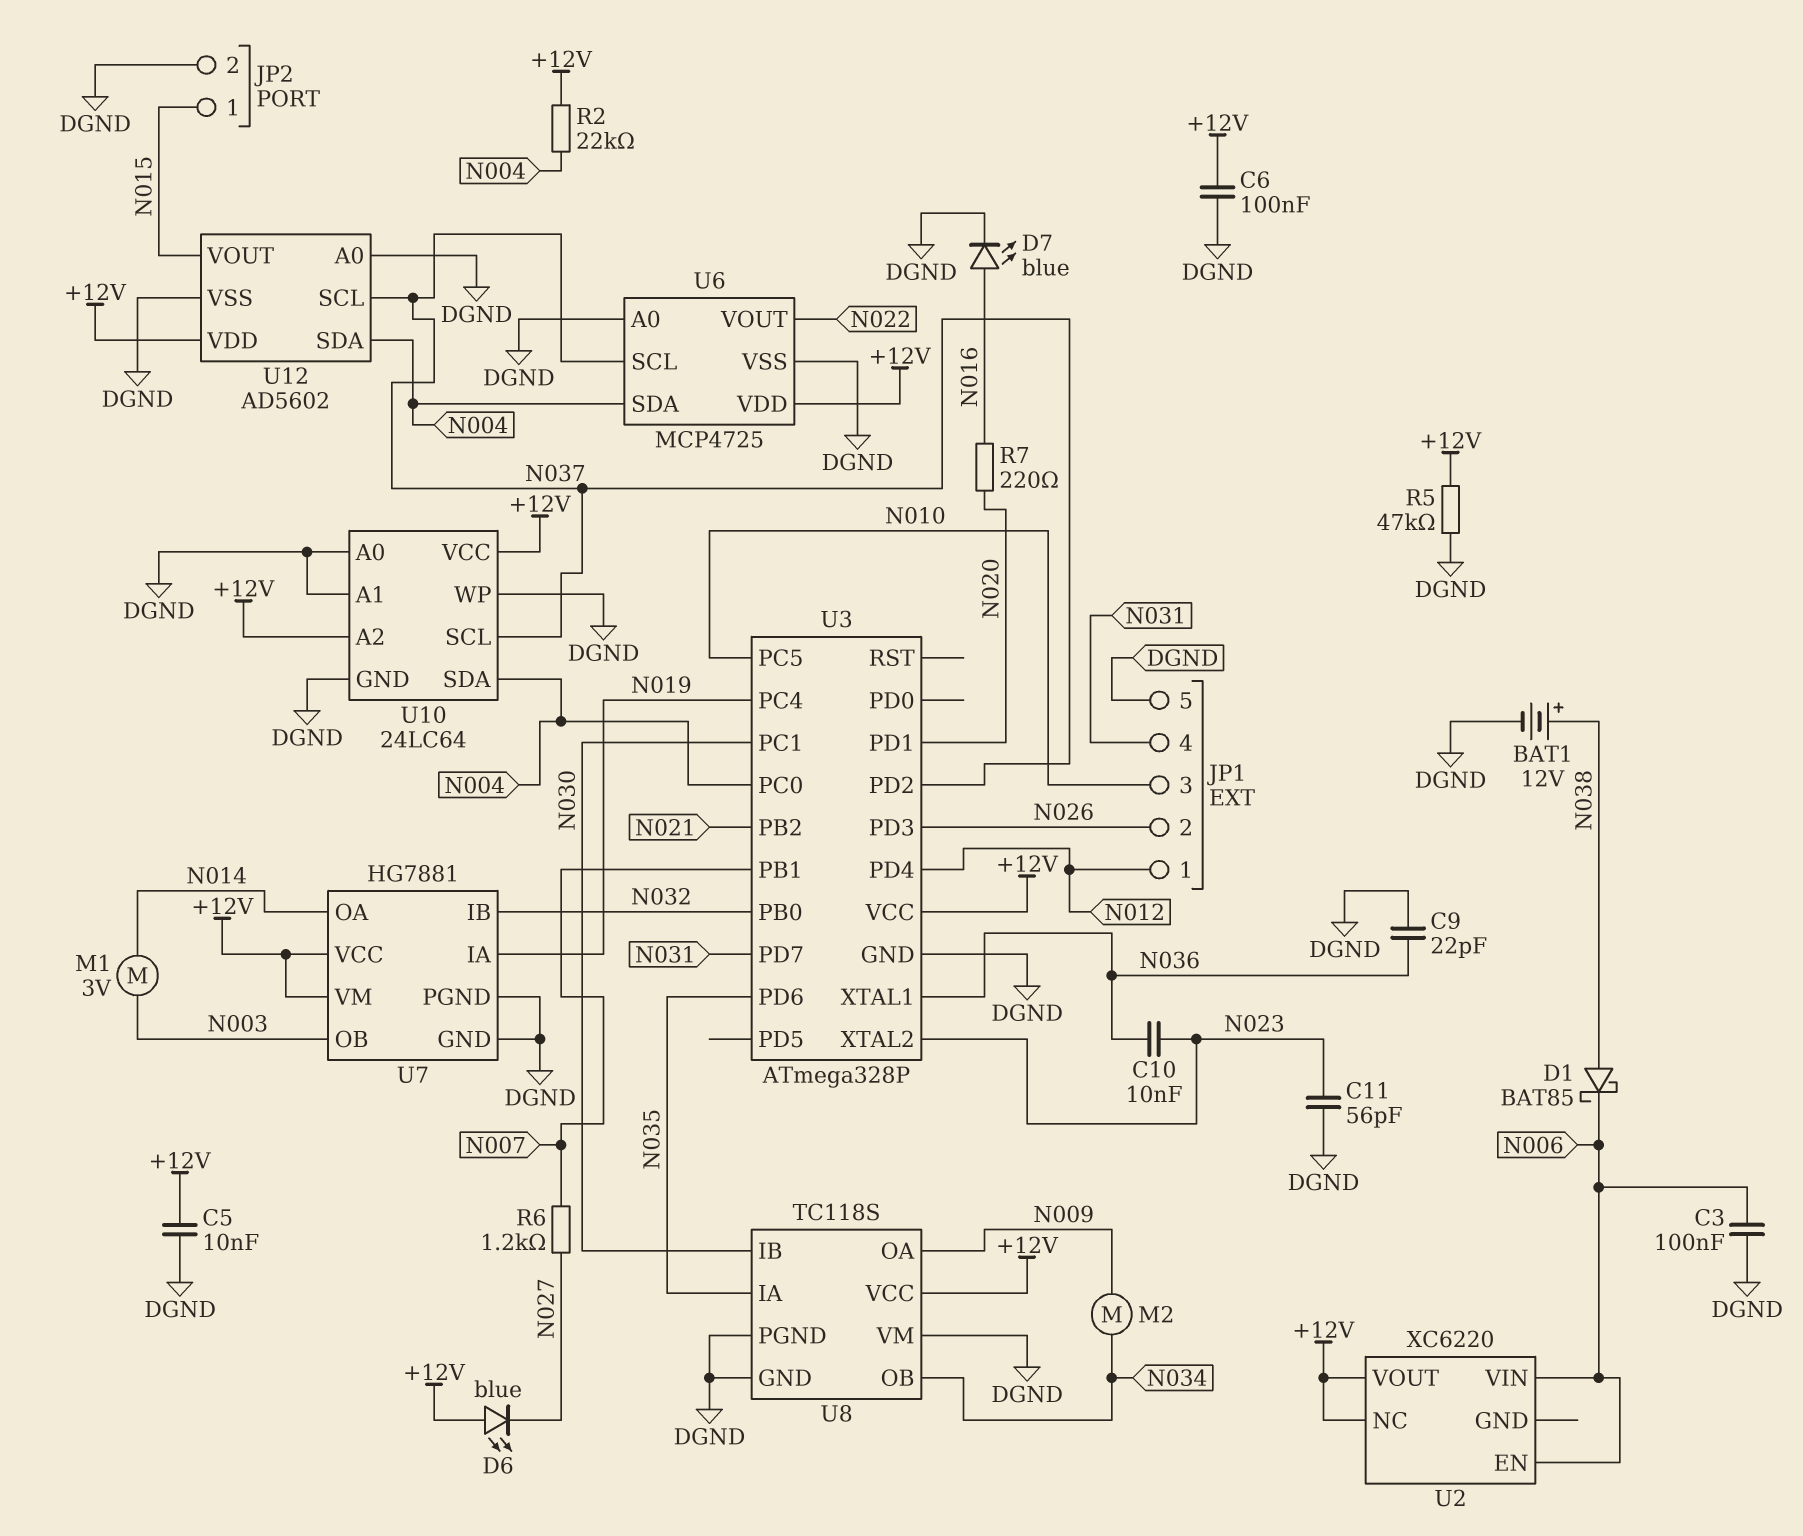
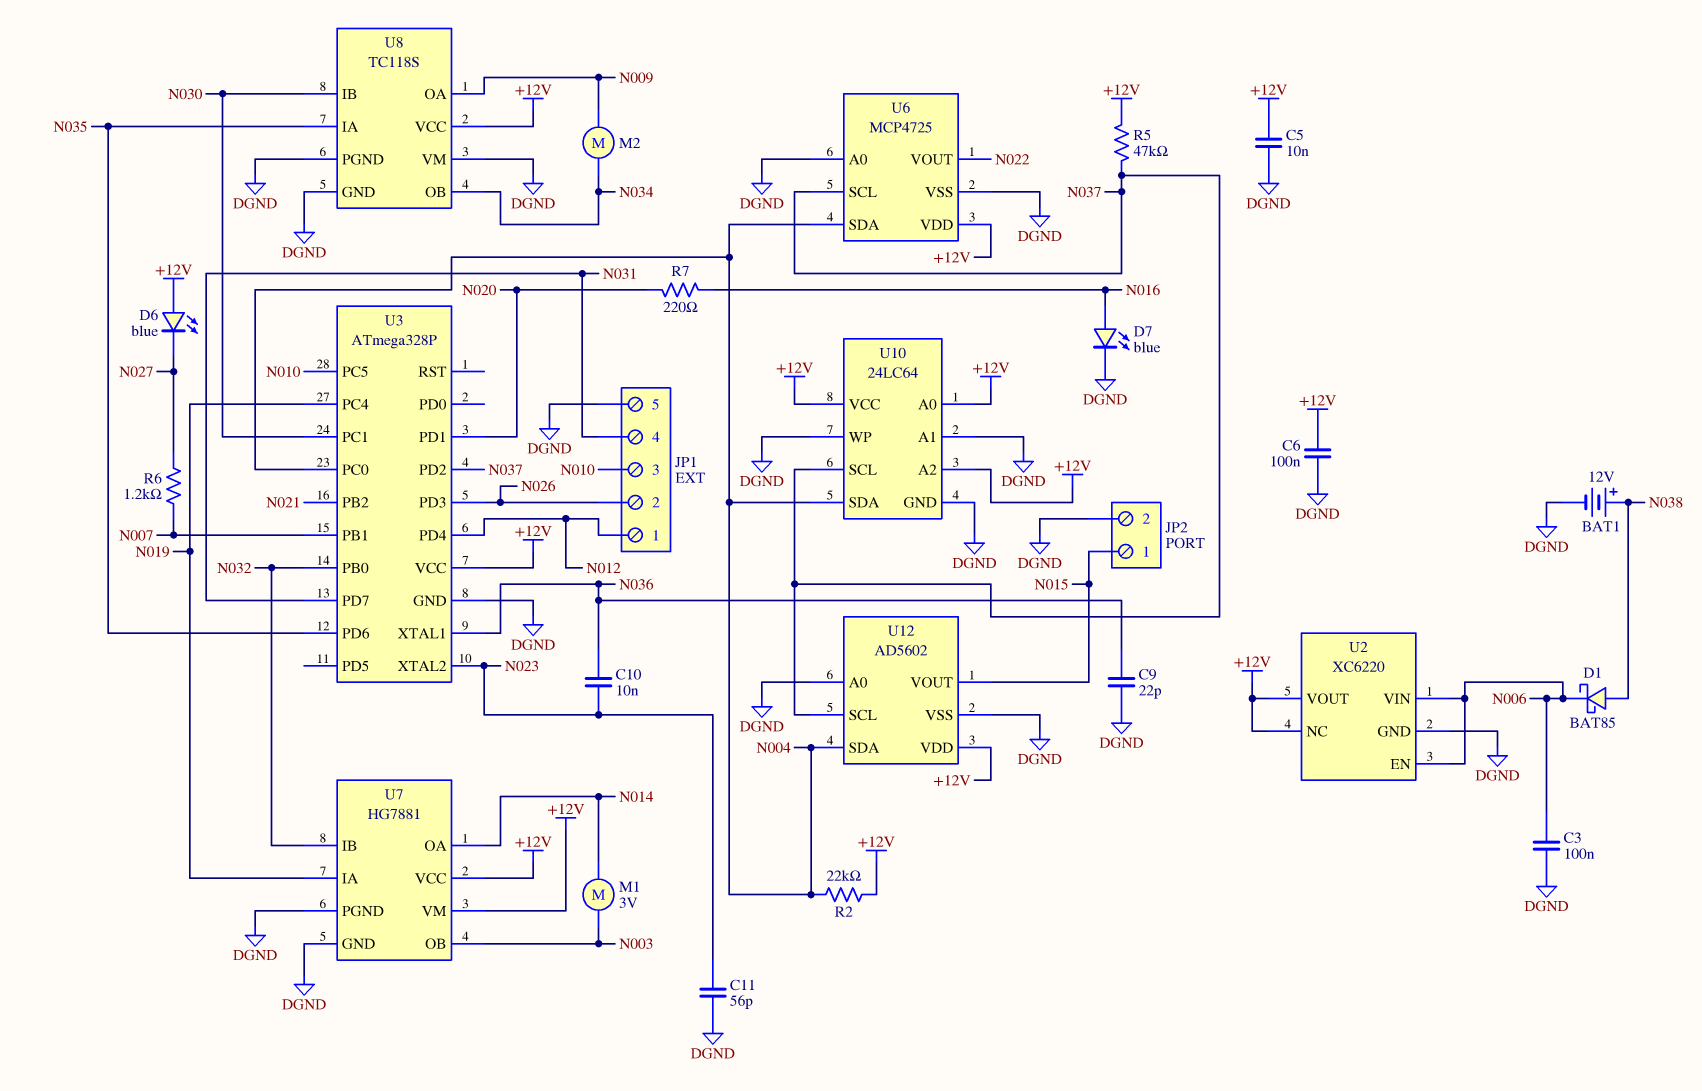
R5: 47k (+12V, DGND) -> 47k (+12V, N037)
U2 pin GND: none -> DGND
U10 pin A0: DGND -> +12V

